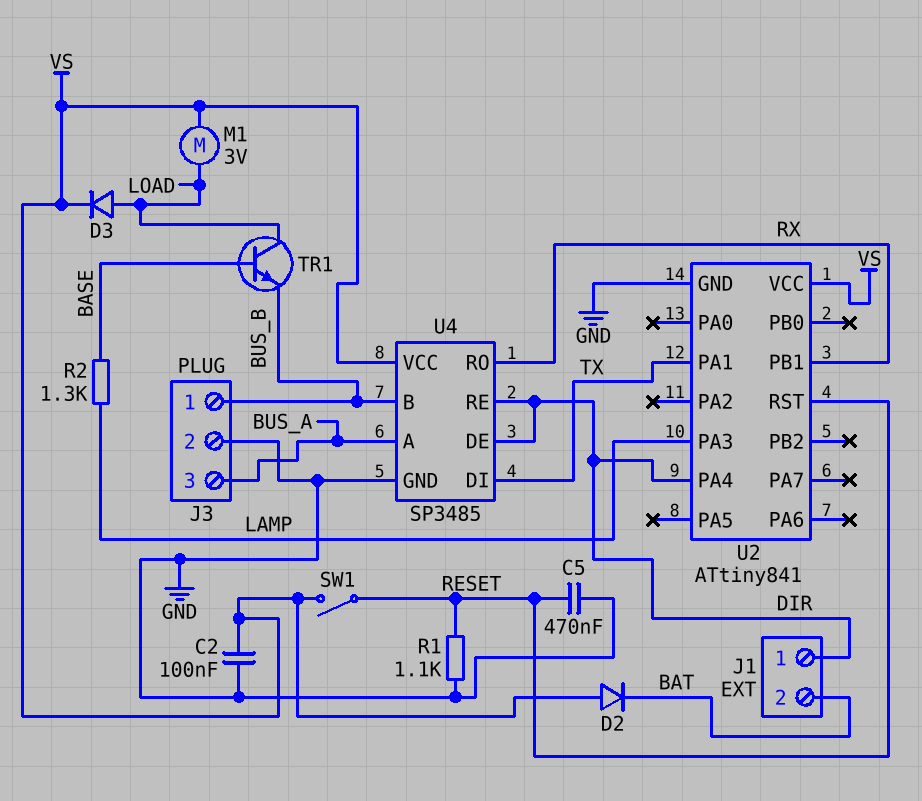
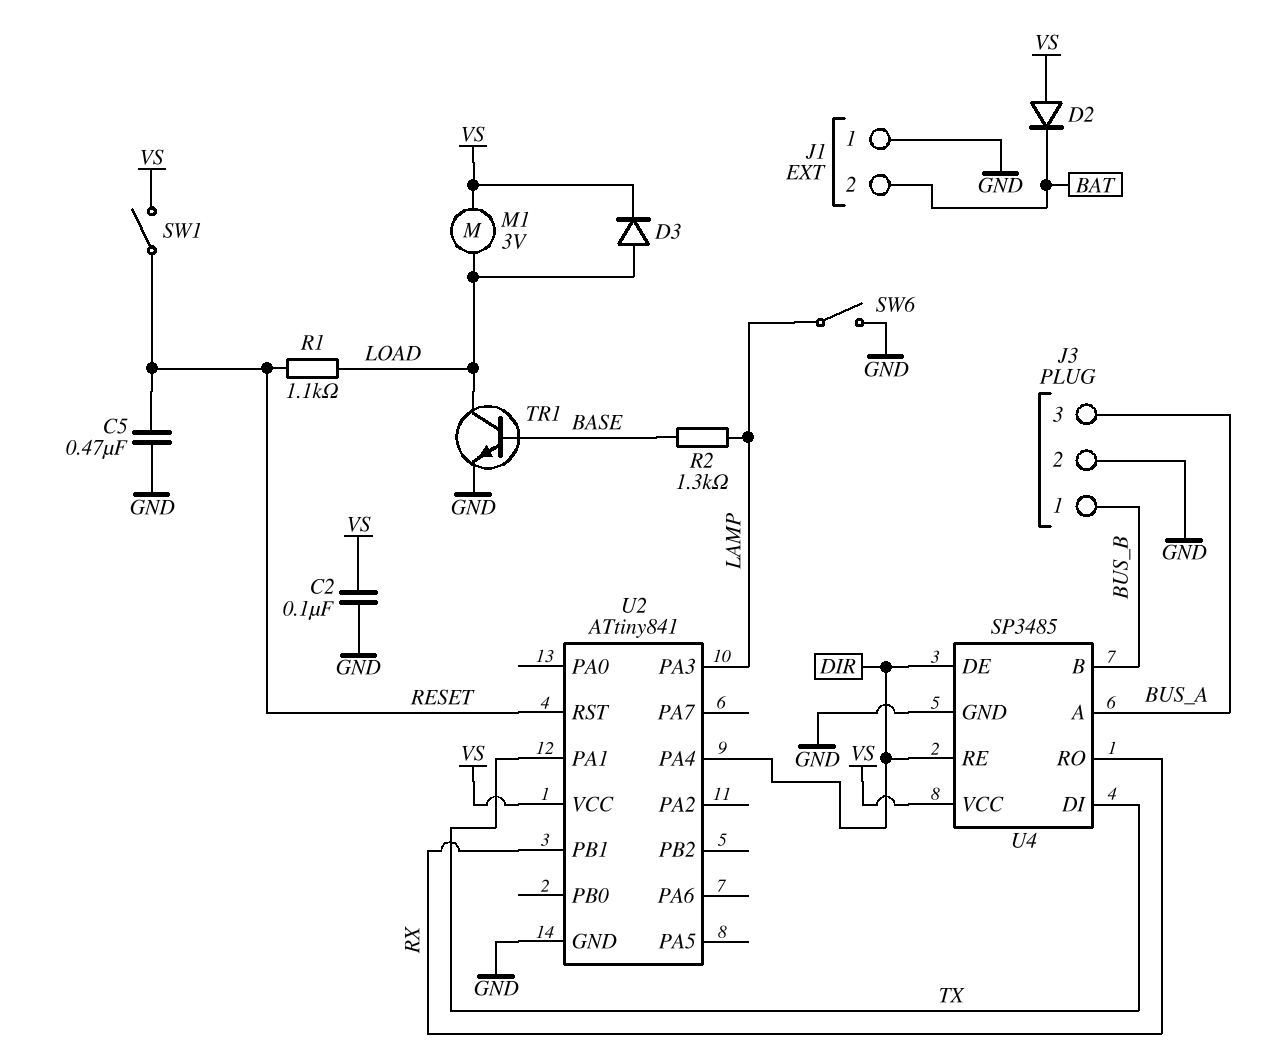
J1 pin 1: DIR -> GND
R1: 1.1k (GND, RESET) -> 1.1k (LOAD, RESET)
SW6: none -> switch (GND, LAMP)
TR1: NPN (B BASE, C LOAD, E BUS_B) -> NPN (B BASE, C LOAD, E GND)

